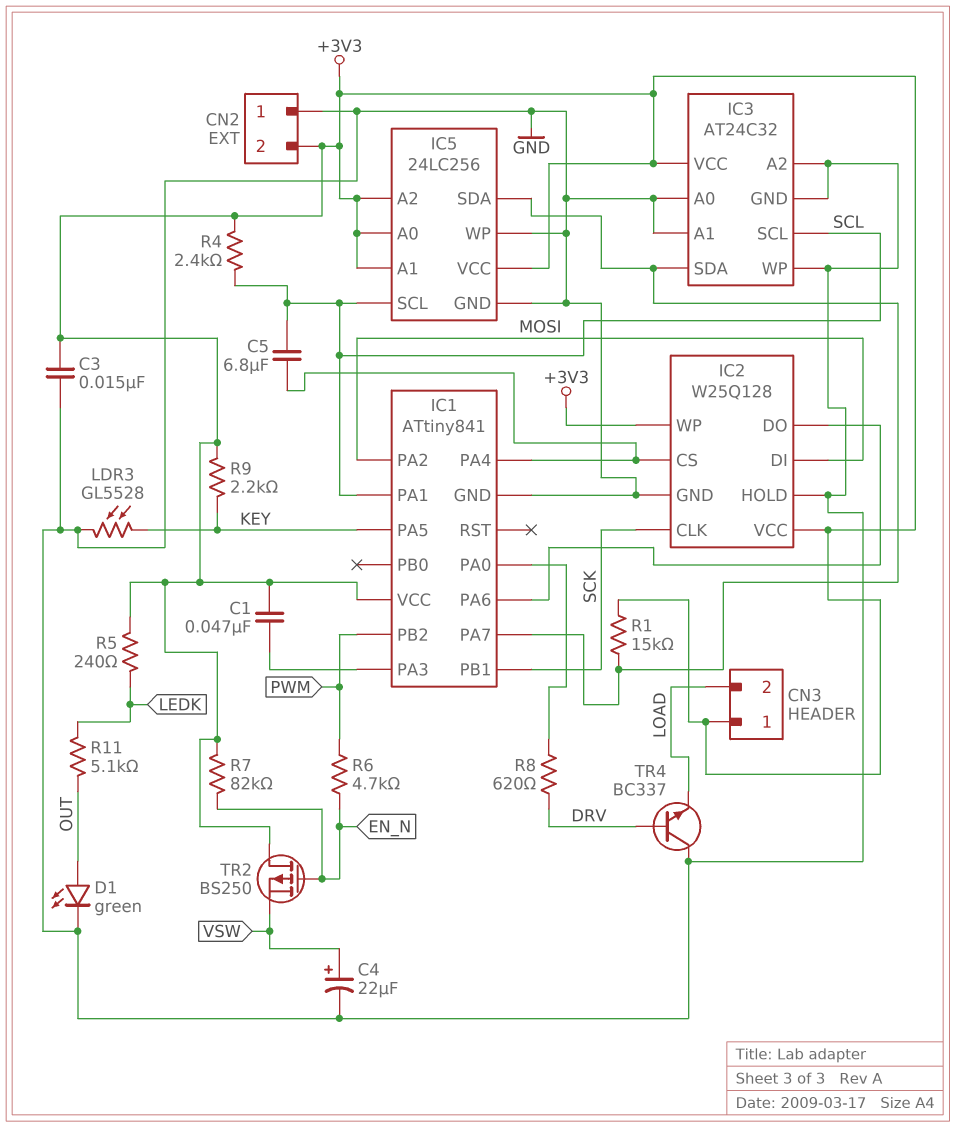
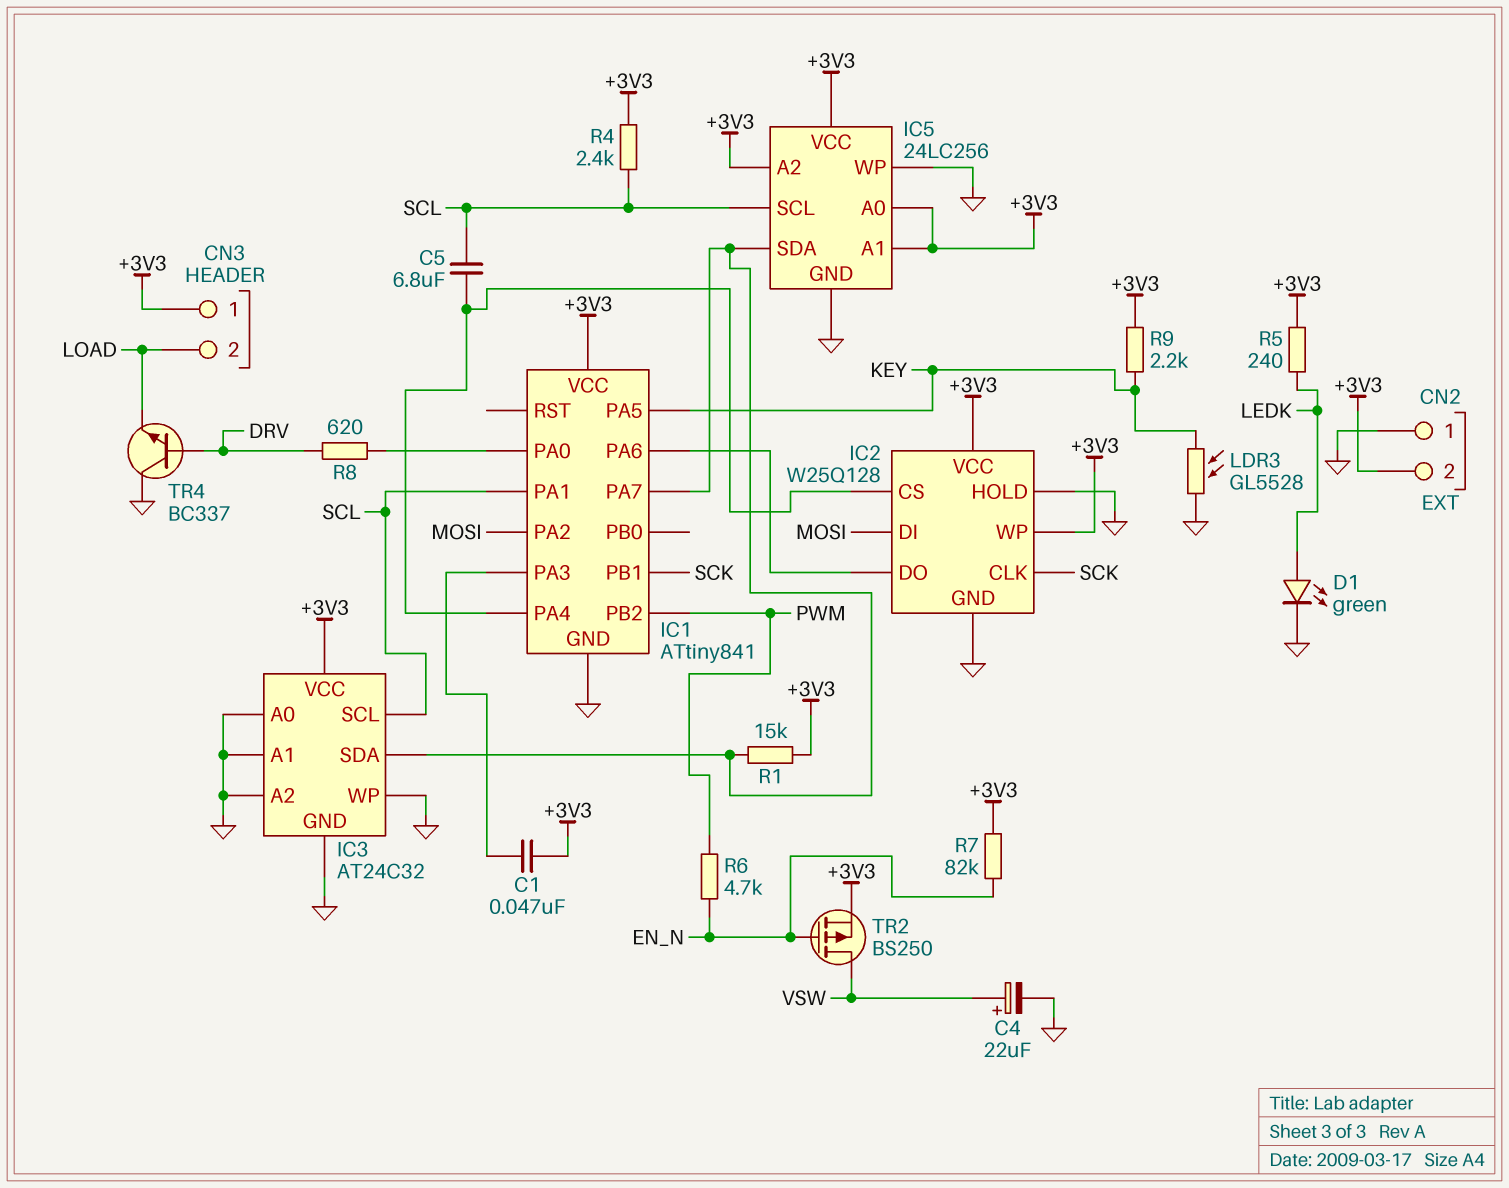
C3: 15nF (+3V3, GND) -> none
D1: LED green (A OUT, K GND) -> LED green (A LEDK, K GND)
R11: 5.1k (LEDK, OUT) -> none
TR2: PMOS BS250 (G EN_N, D +3V3, S VSW) -> PMOS BS250 (G EN_N, D VSW, S +3V3)

